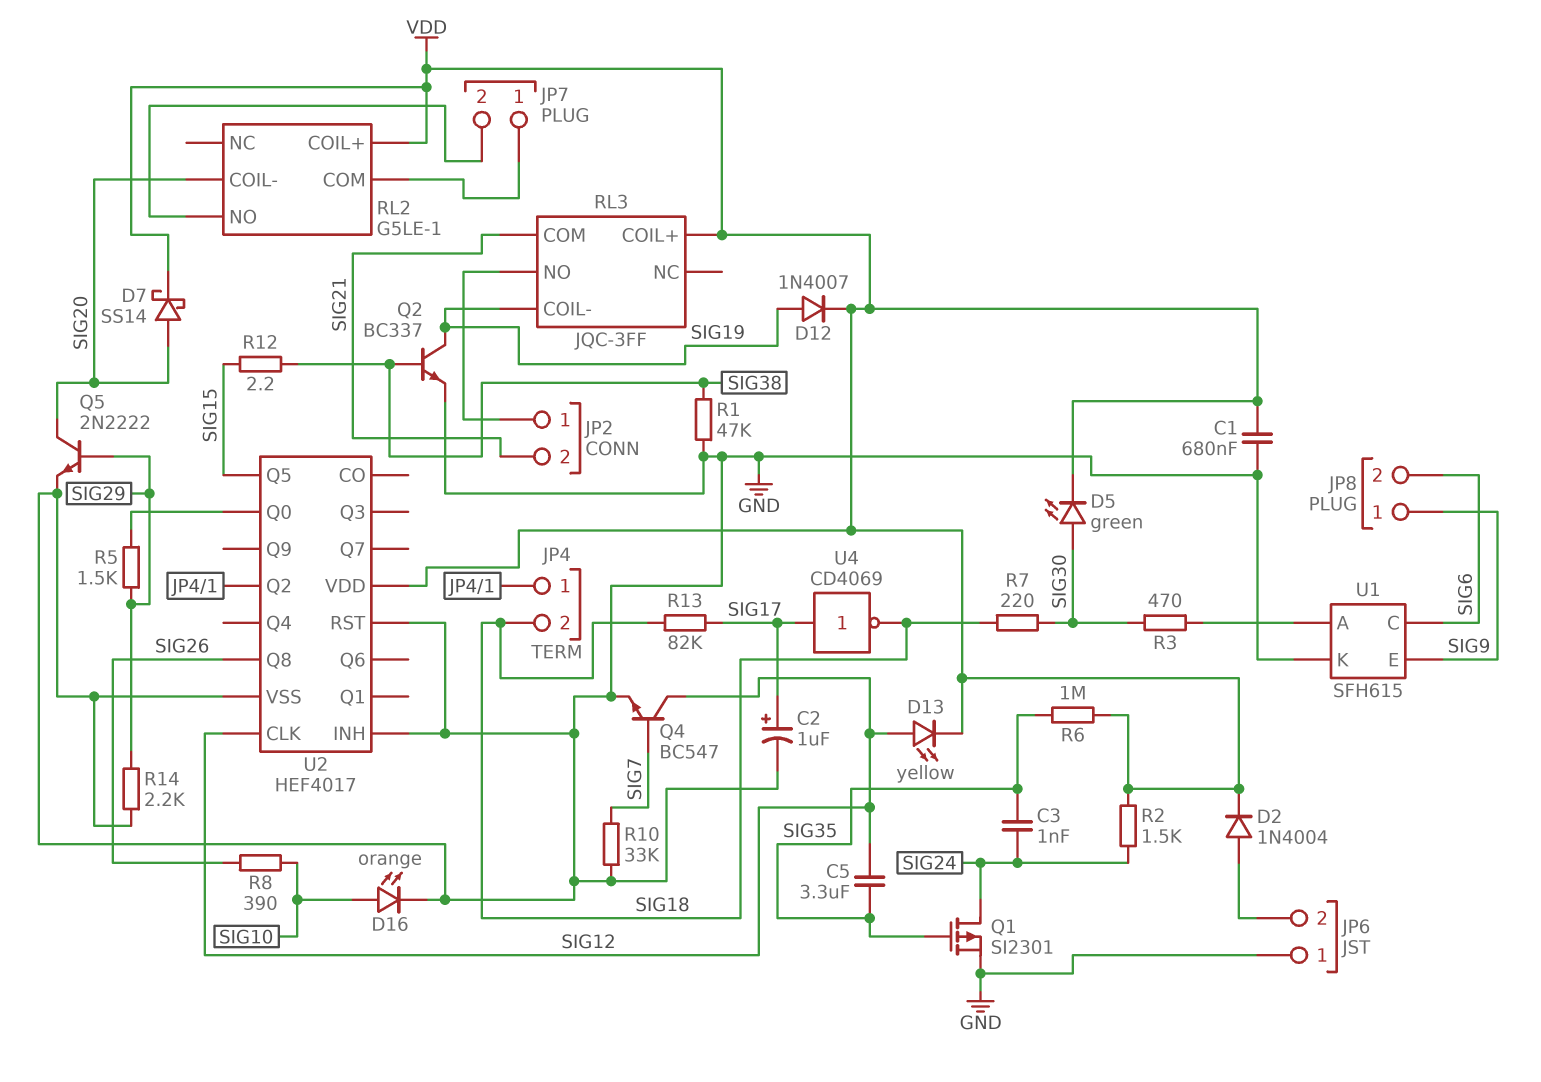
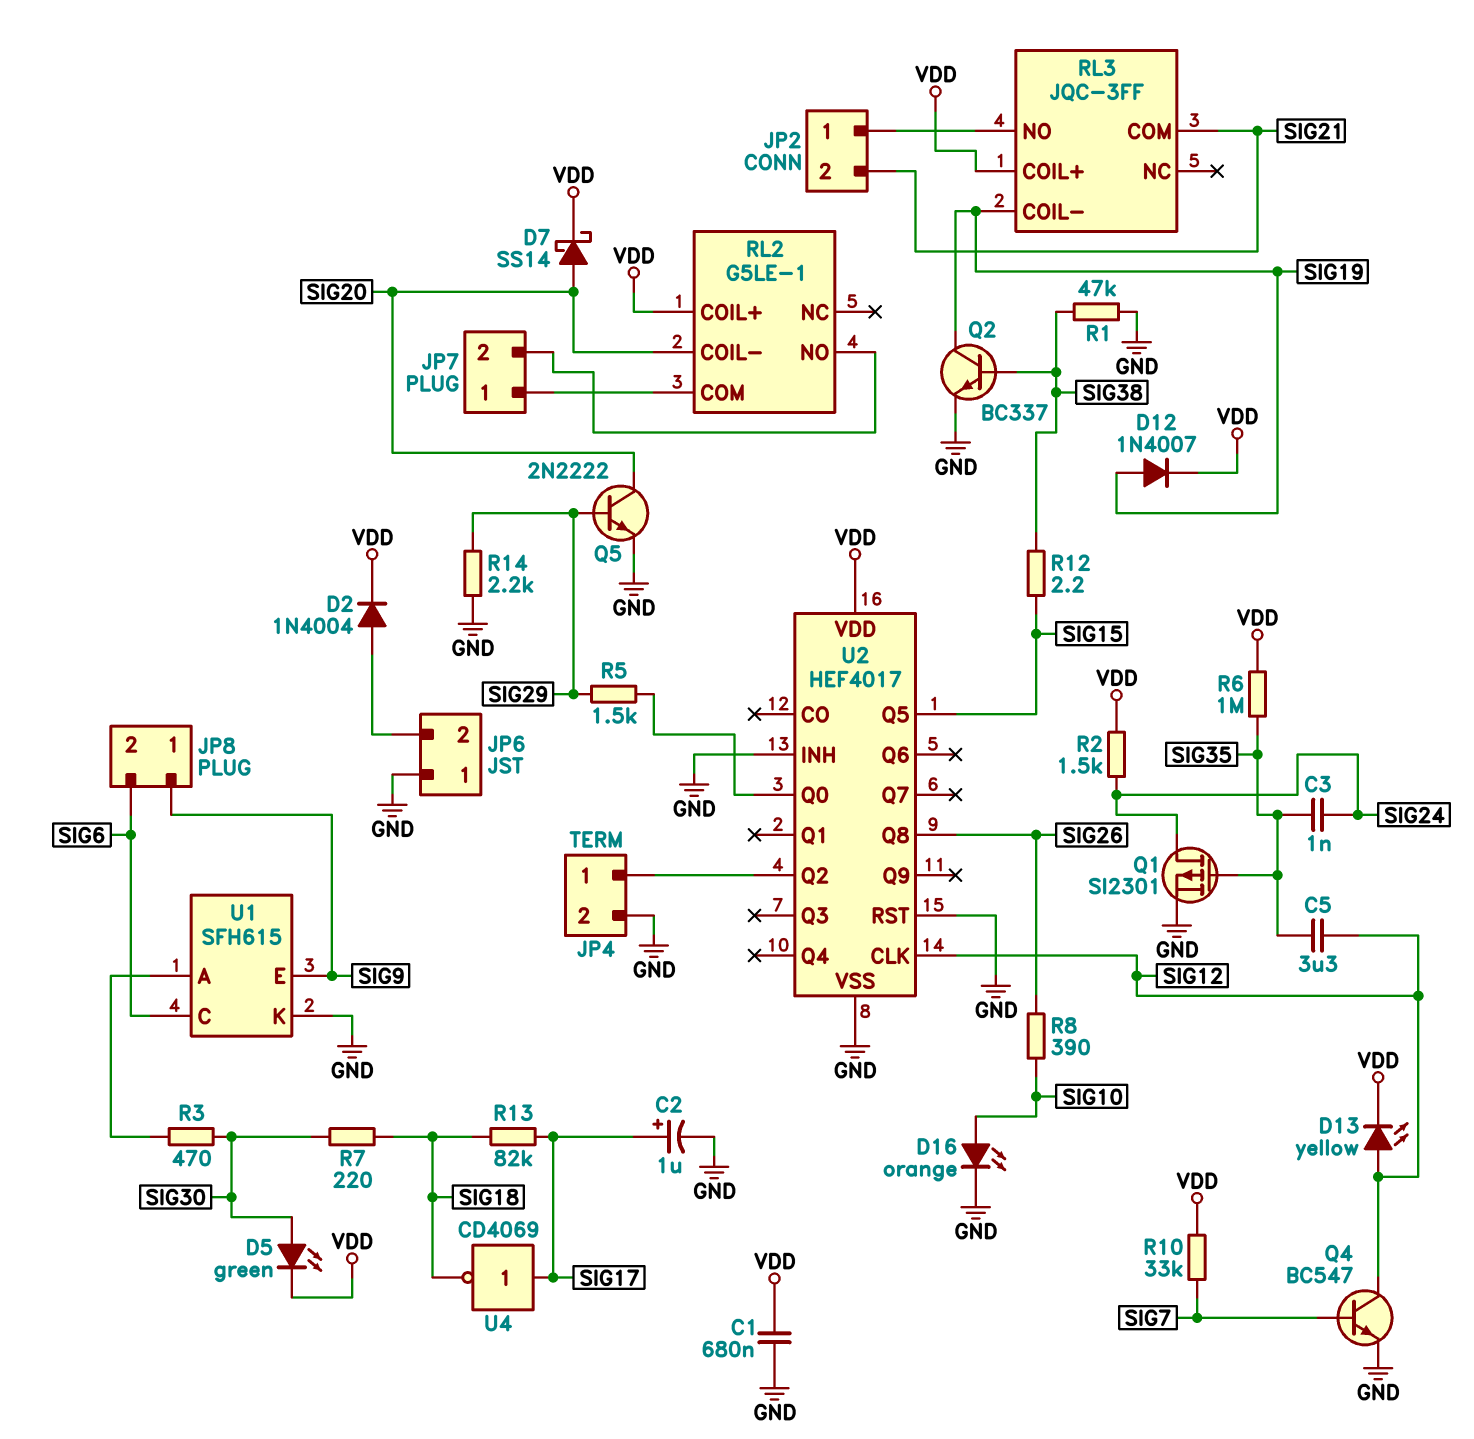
JP4 pin 2: SIG18 -> GND
R10: 33k (GND, SIG7) -> 33k (SIG7, VDD)

